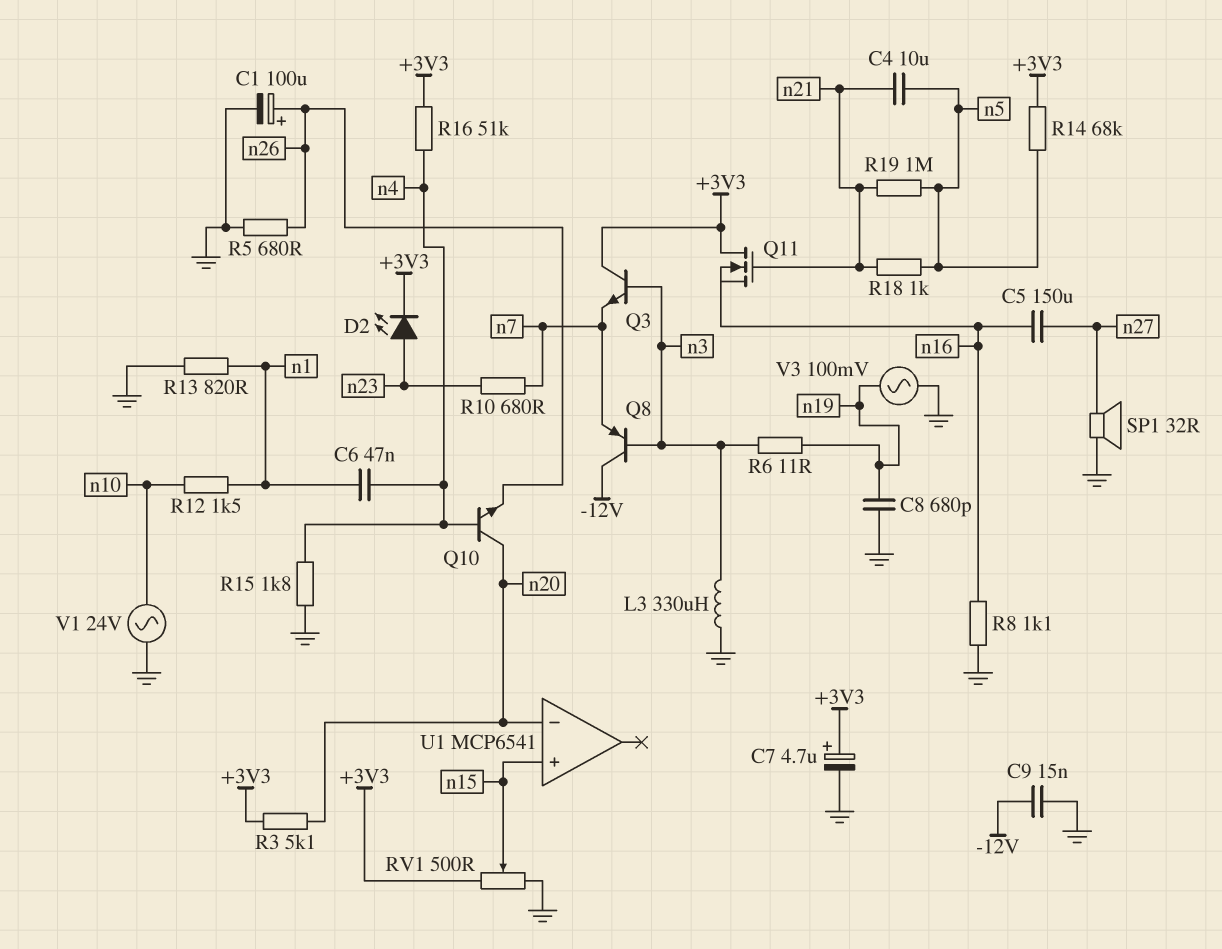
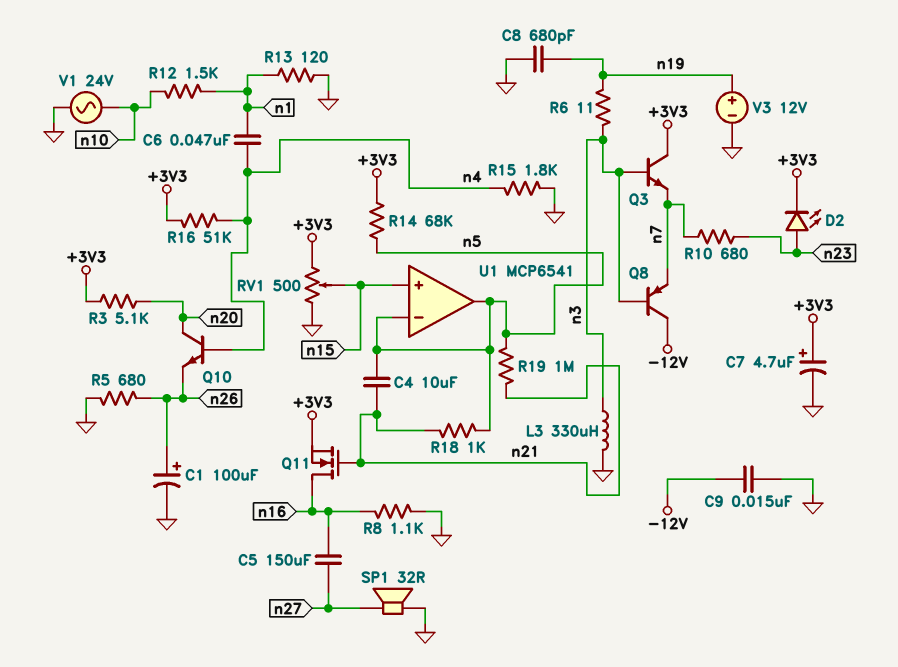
Q11: NMOS (G n21, D +3V3, S n16) -> NMOS (G n21, D n16, S +3V3)
R13: 820 (GND, n1) -> 120 (GND, n1)
U1 pin in-: n20 -> n5
U1 pin out: none -> n5
V3: AC 100mV (GND, n19) -> 12V (plus n19, minus GND)

